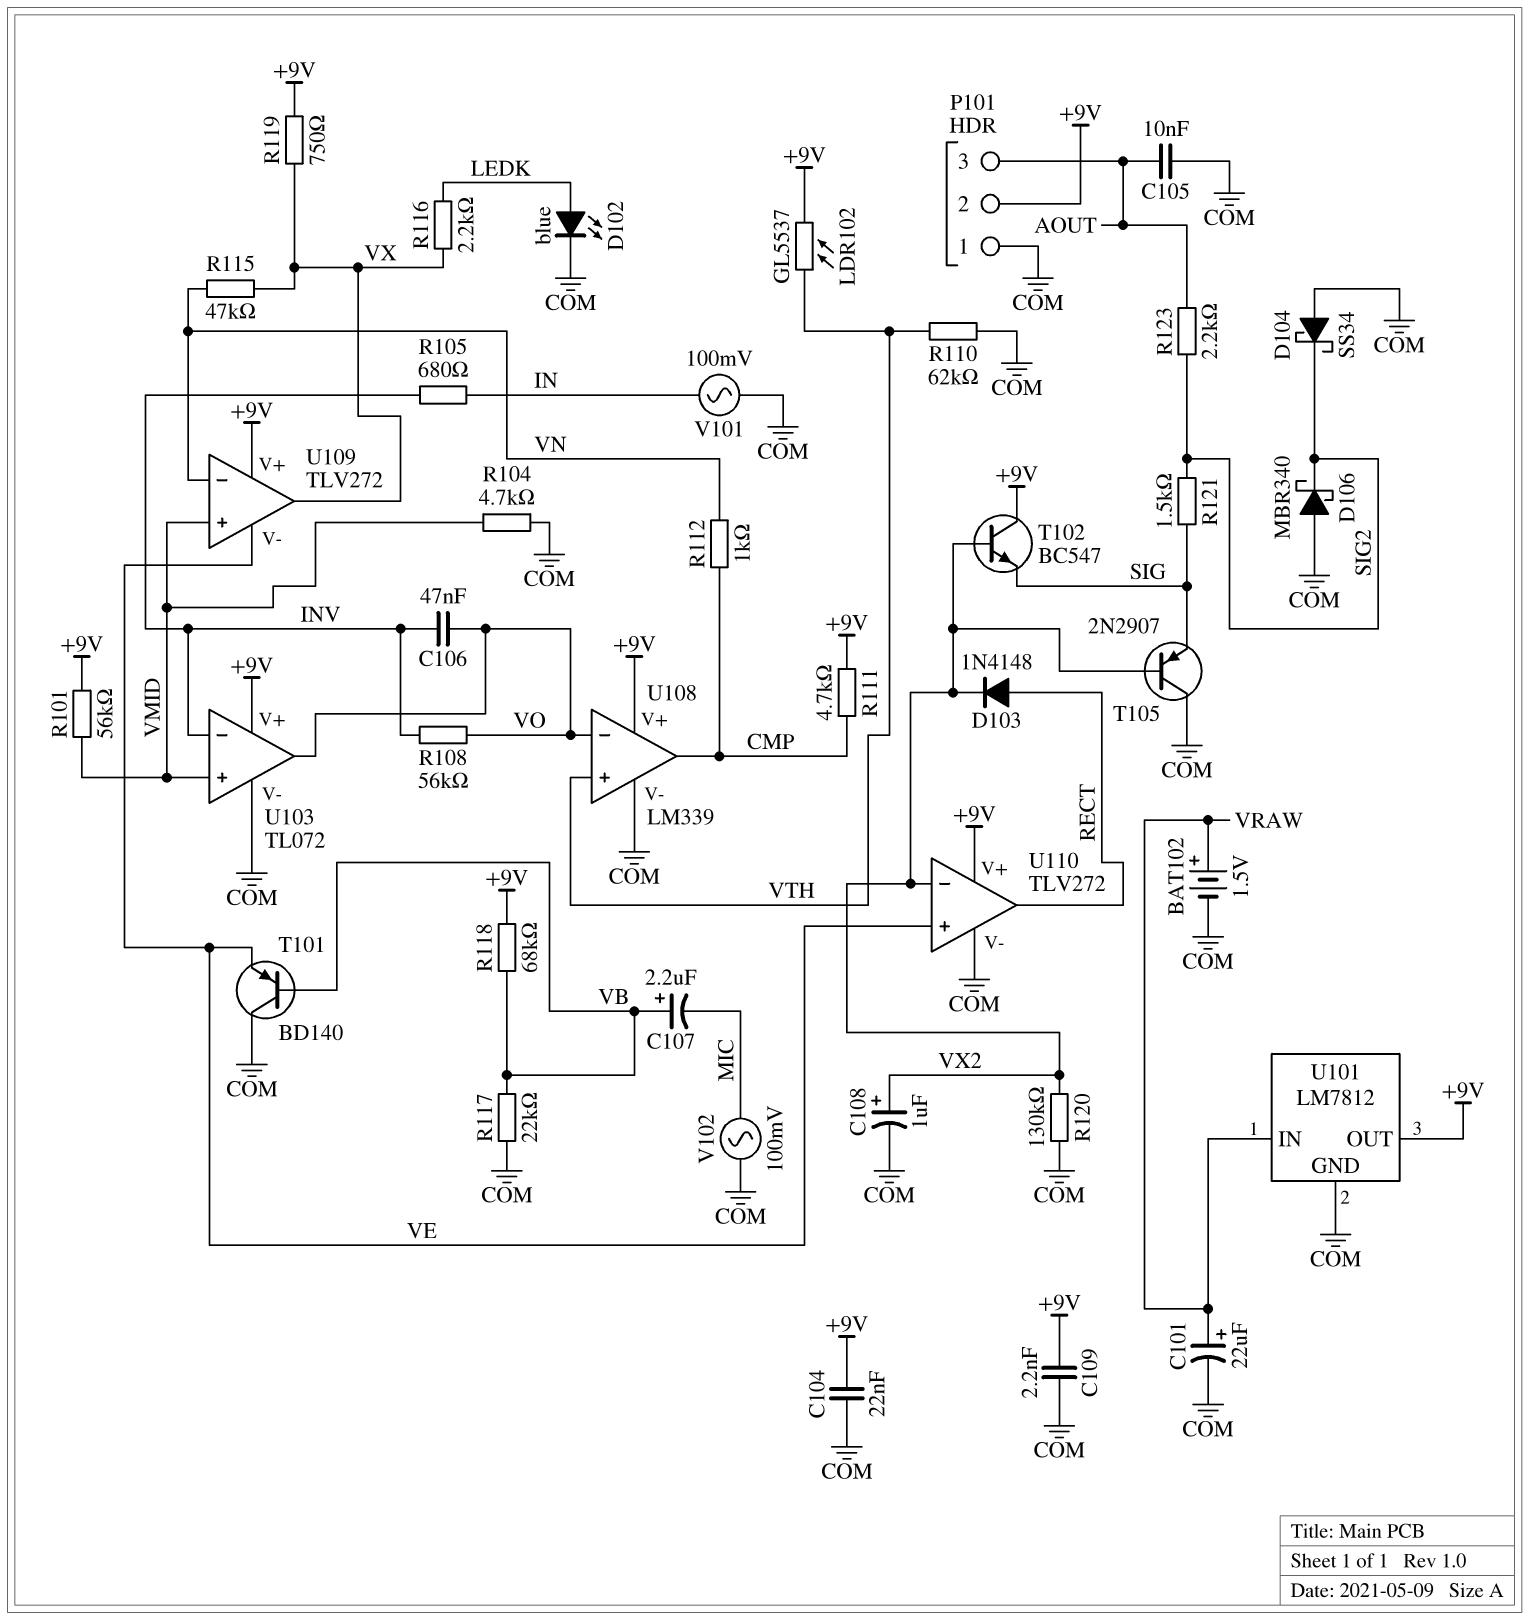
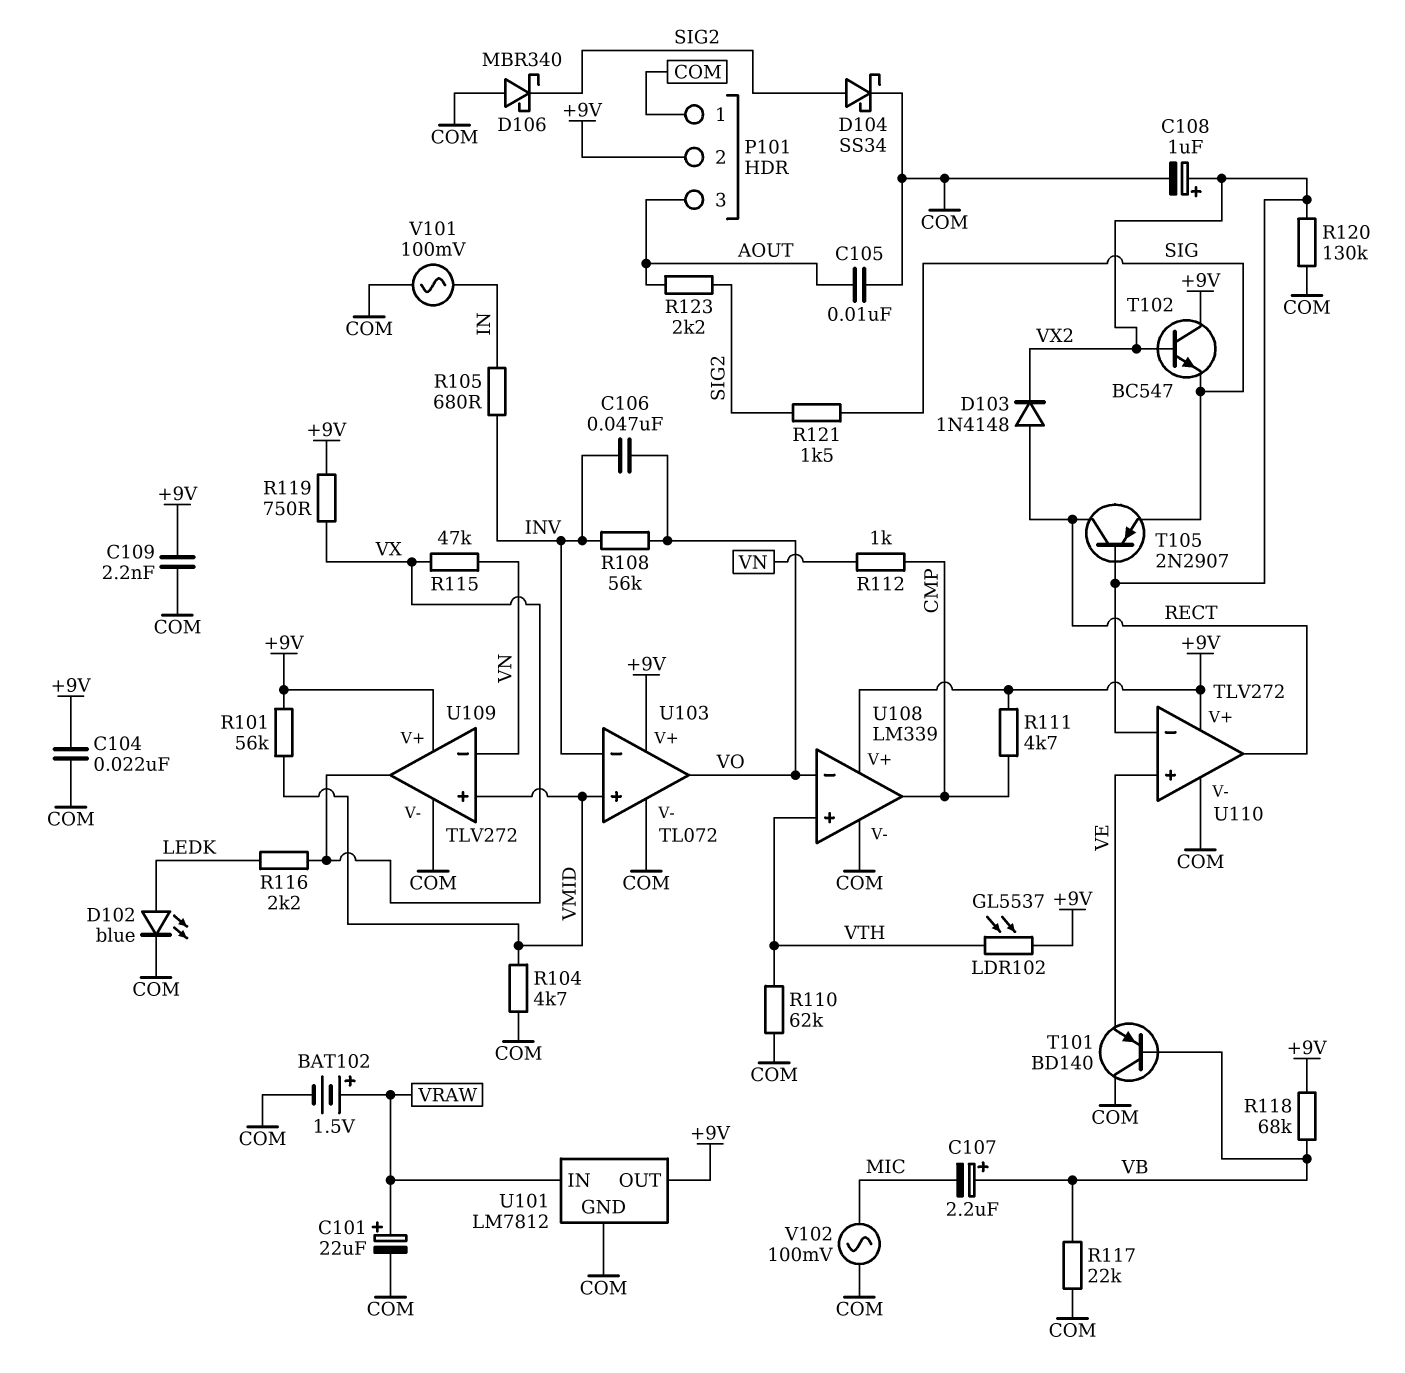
D104: schottky SS34 (A COM, K SIG2) -> schottky SS34 (A SIG2, K COM)
T105: PNP 2N2907 (B VX2, C COM, E SIG) -> PNP 2N2907 (B VX2, C RECT, E SIG)
U109 pin V-: VE -> COM

